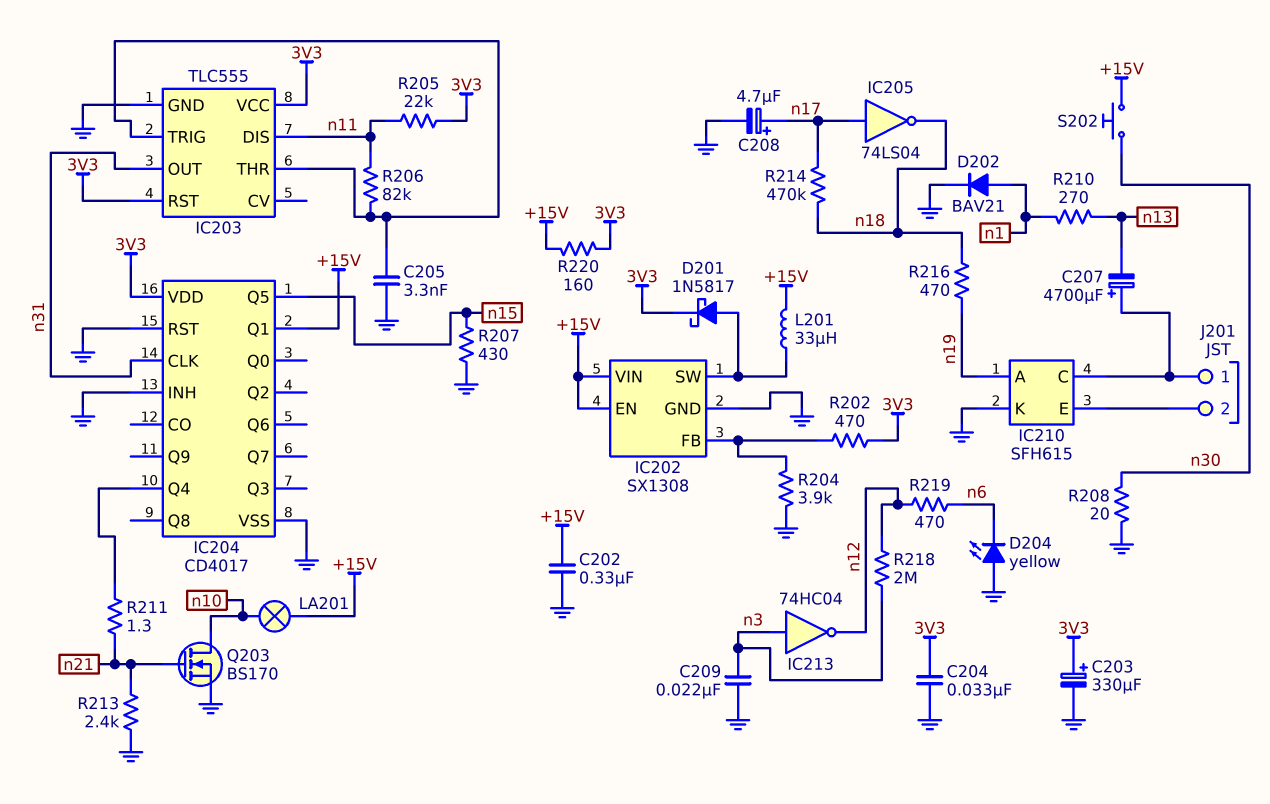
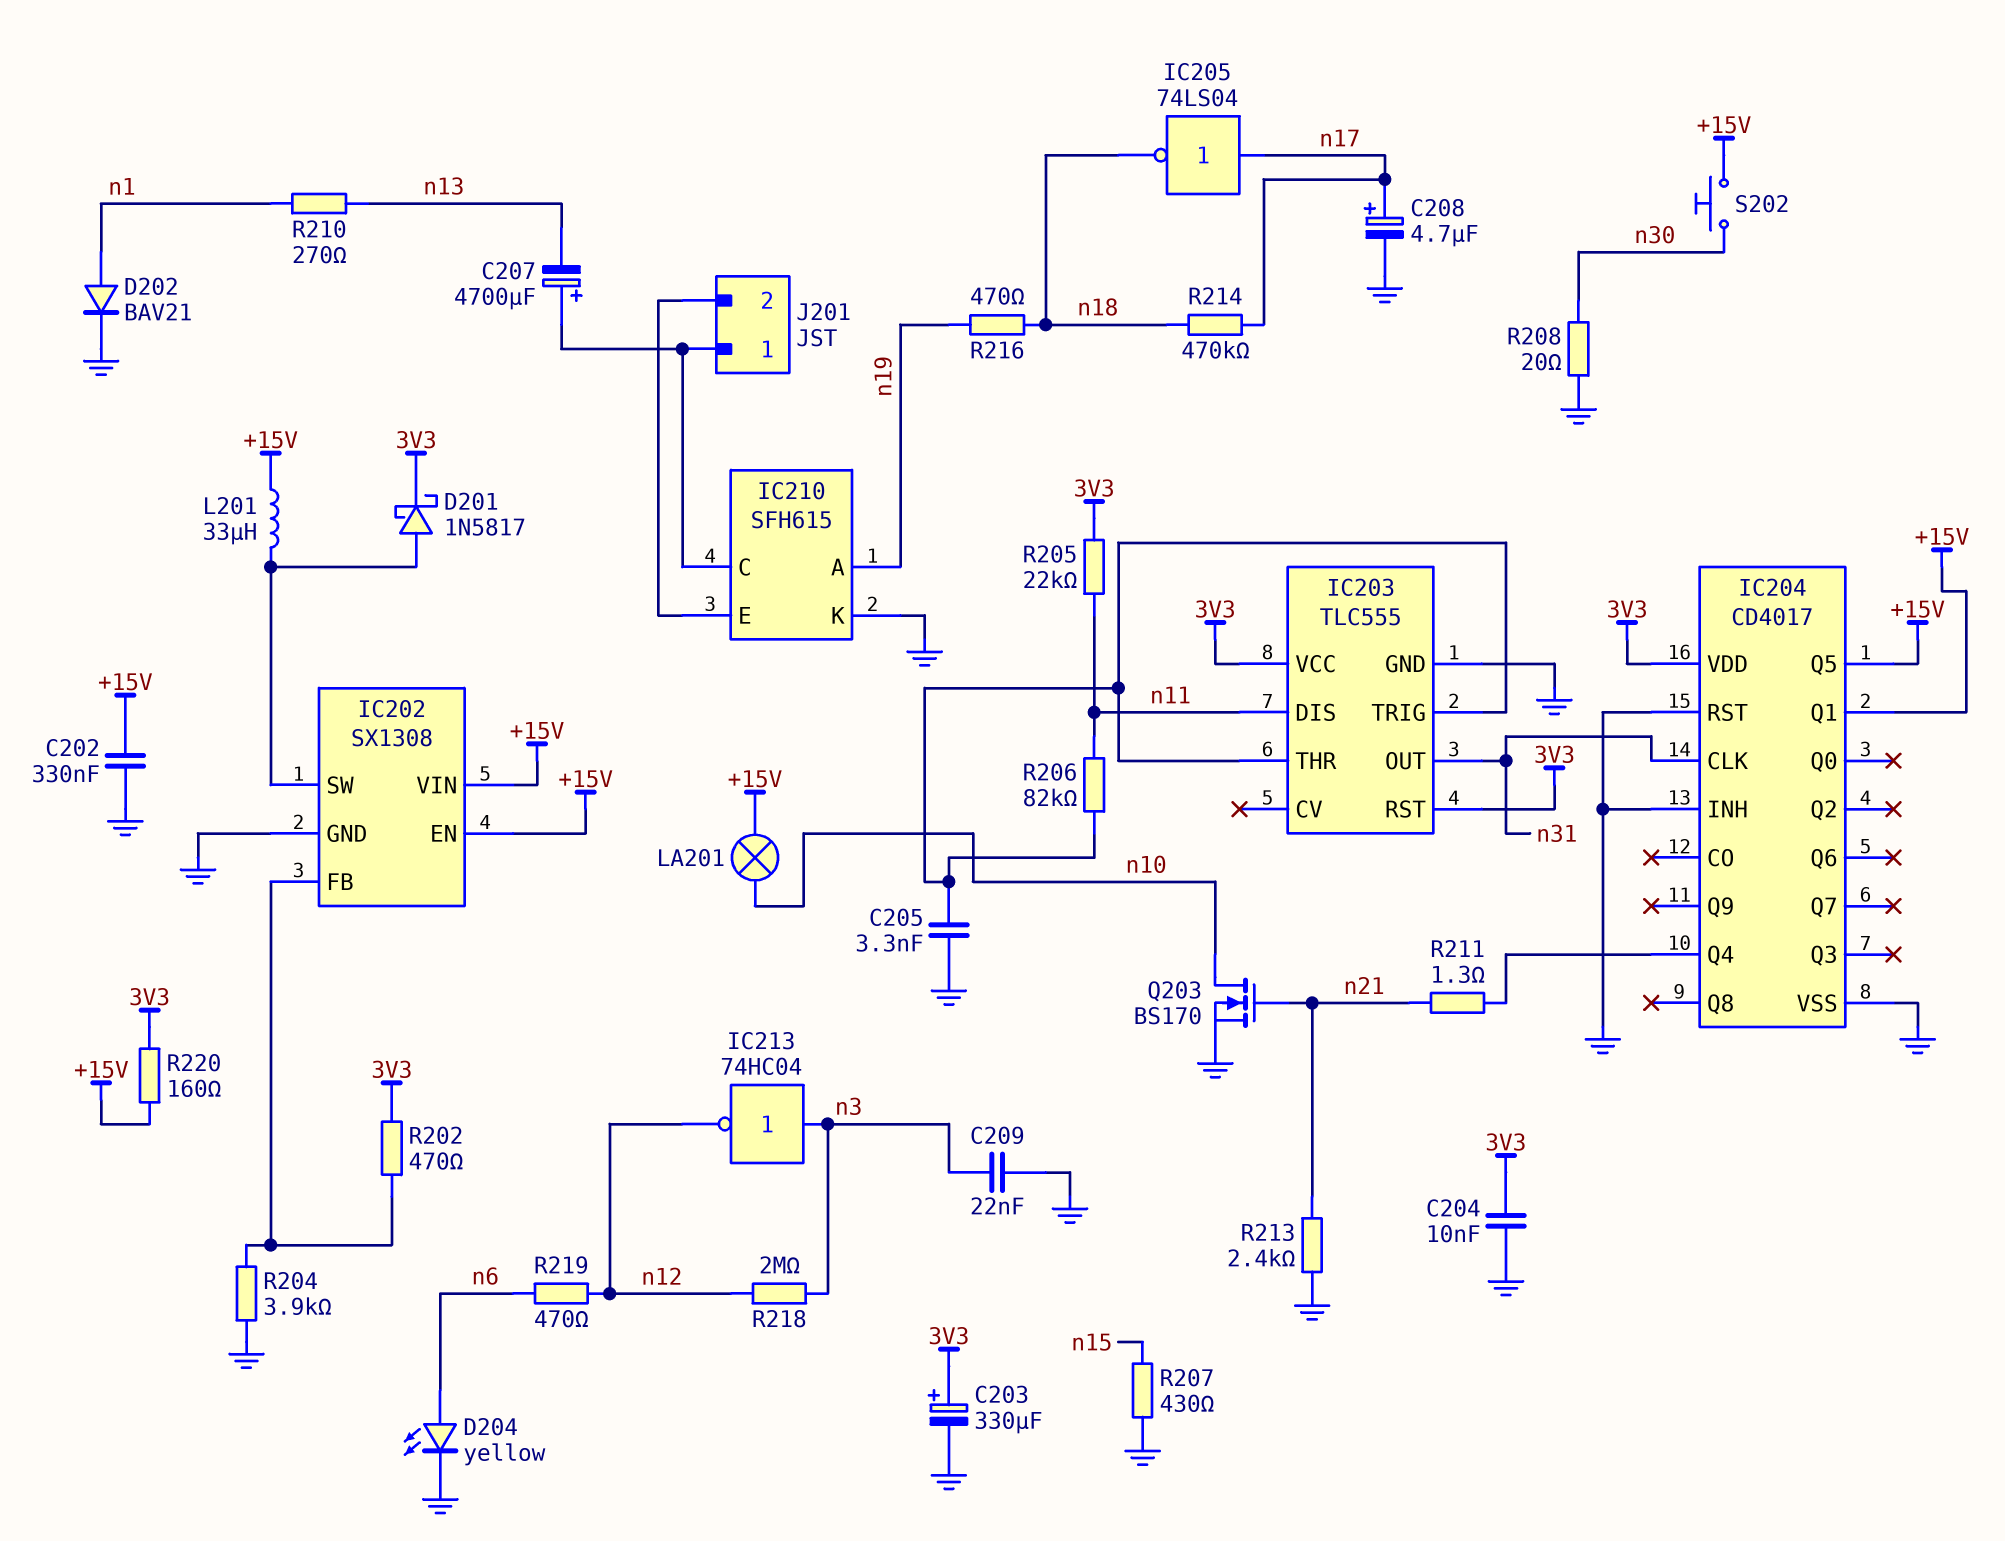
C204: 33nF (3V3, GND) -> 10nF (3V3, GND)
D204: LED yellow (A GND, K n6) -> LED yellow (A n6, K GND)
IC204 pin Q5: n15 -> +15V

